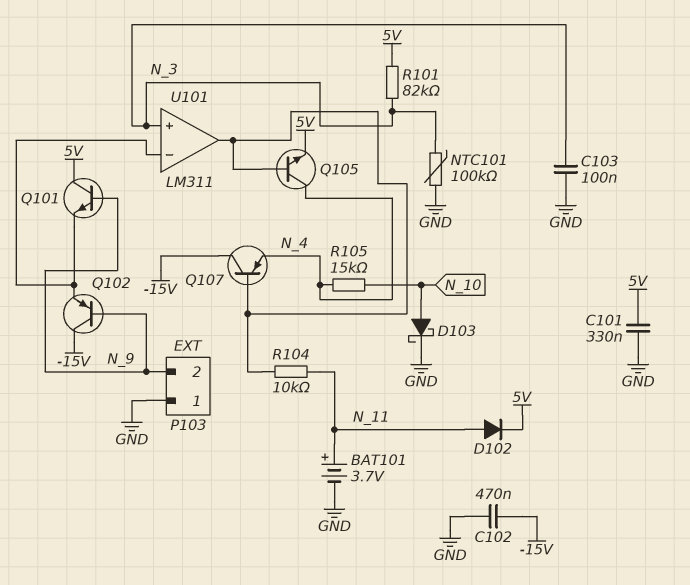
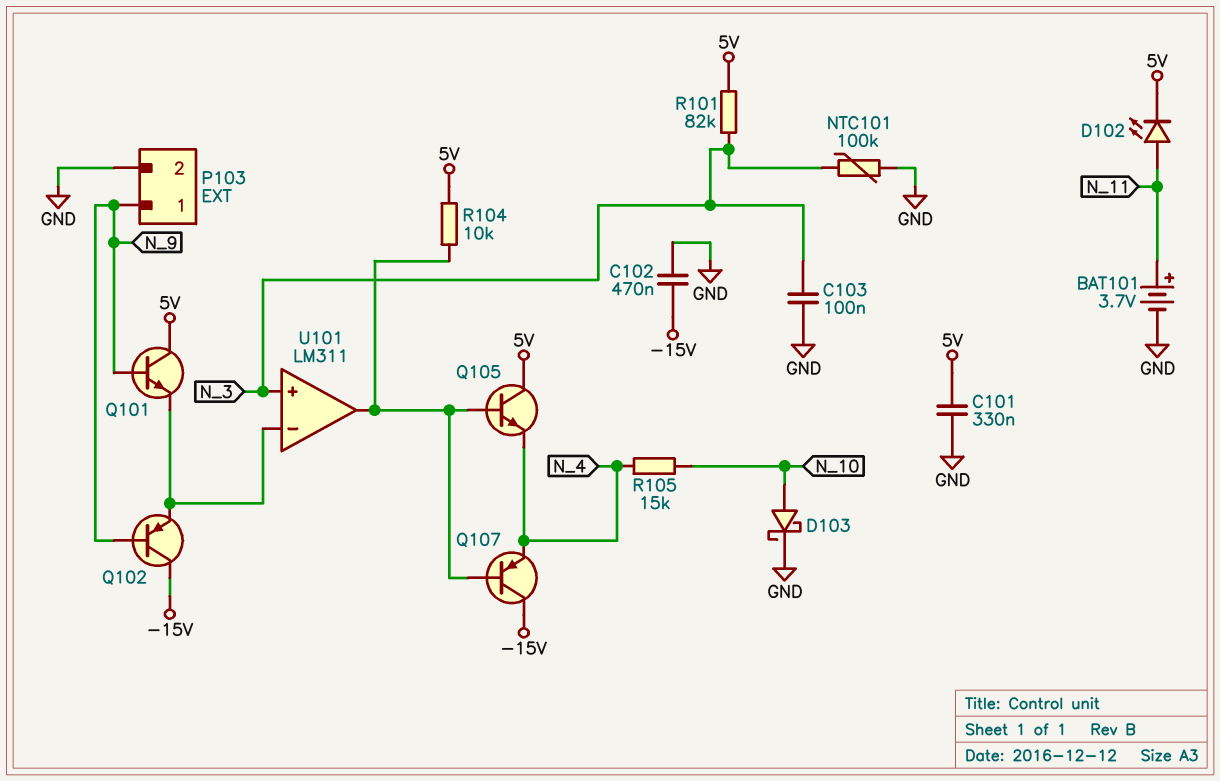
D102: diode (A N_11, K 5V) -> LED (A N_11, K 5V)
P103 pin 1: GND -> N_9
P103 pin 2: N_9 -> GND
Q105: NPN (B U101/out, C N_4, E 5V) -> NPN (B U101/out, C 5V, E N_4)
R104: 10k (N_11, U101/out) -> 10k (5V, U101/out)

